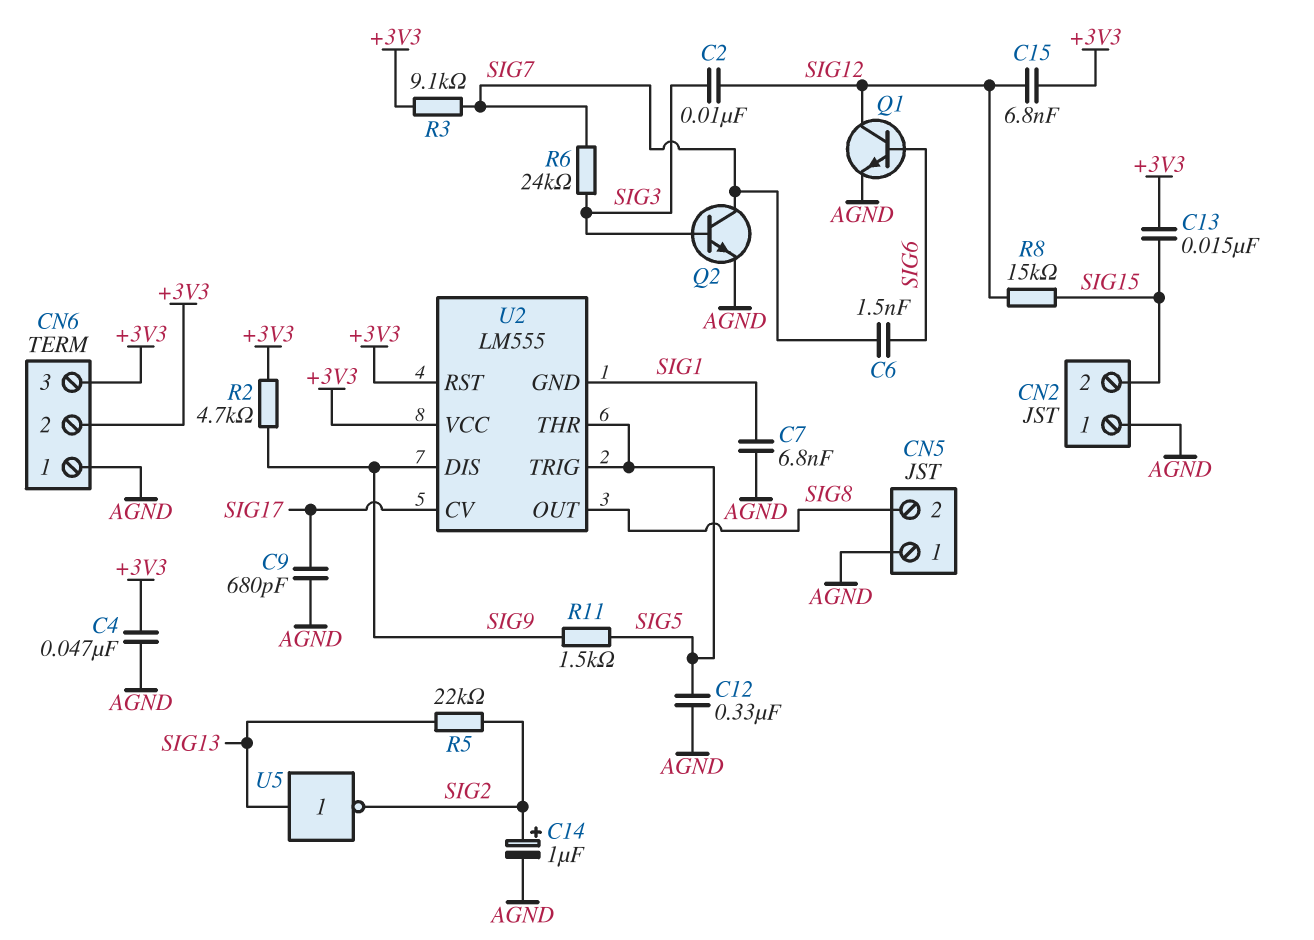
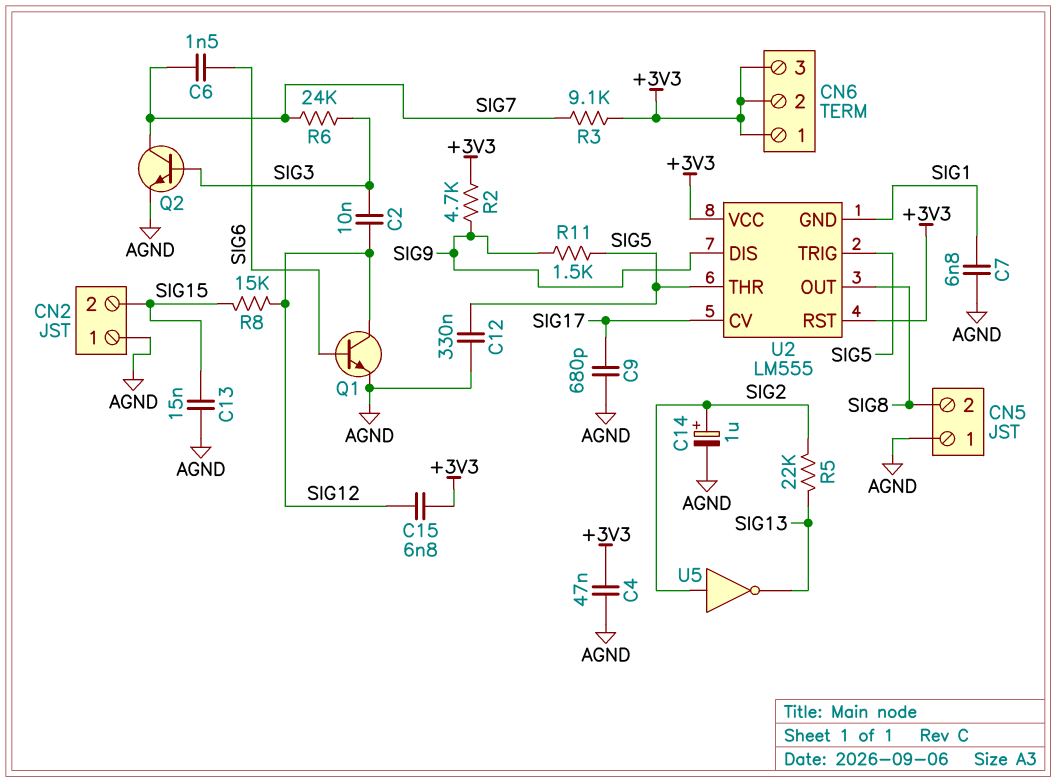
C13: 15nF (+3V3, SIG15) -> 15nF (AGND, SIG15)
CN6 pin 1: AGND -> +3V3
U5: NOT (in SIG13, out SIG2) -> NOT (in SIG2, out SIG13)

